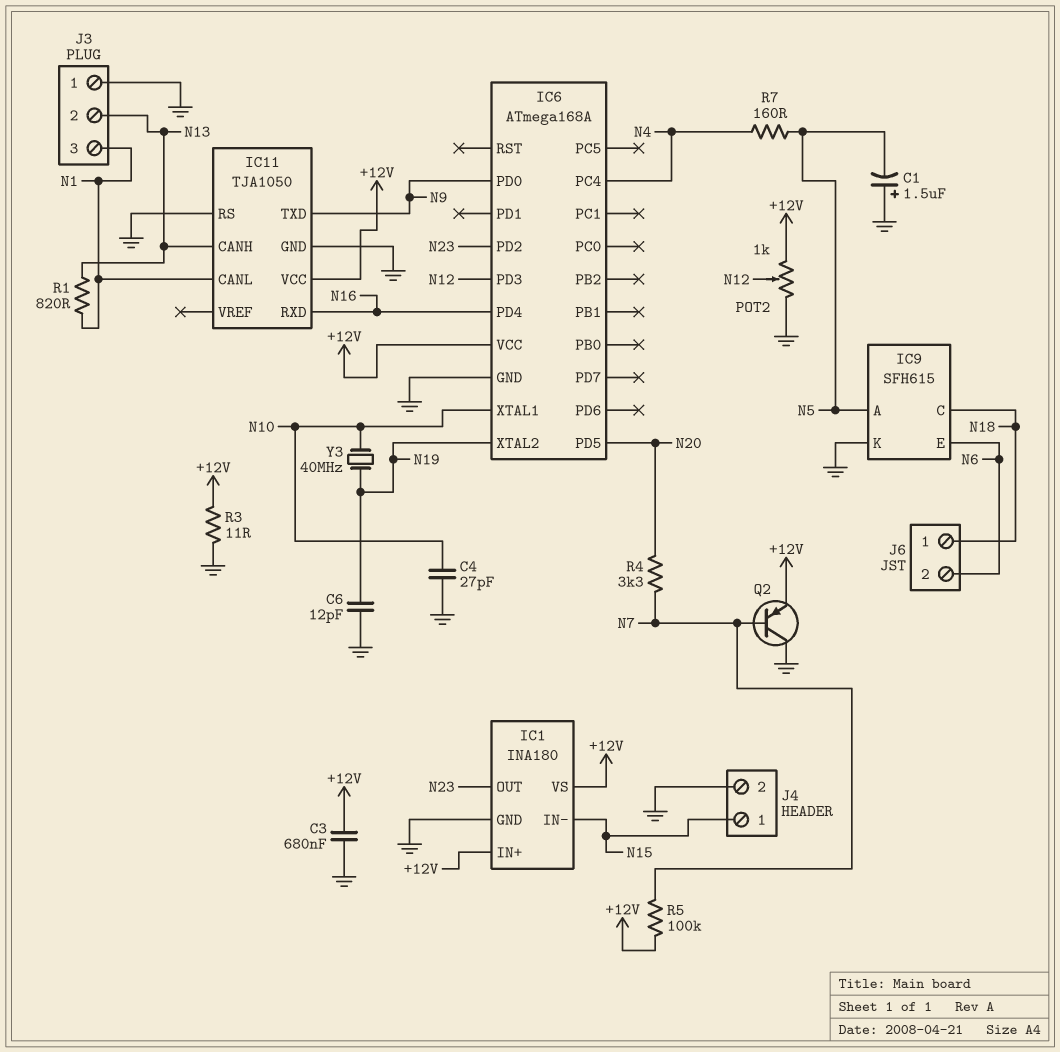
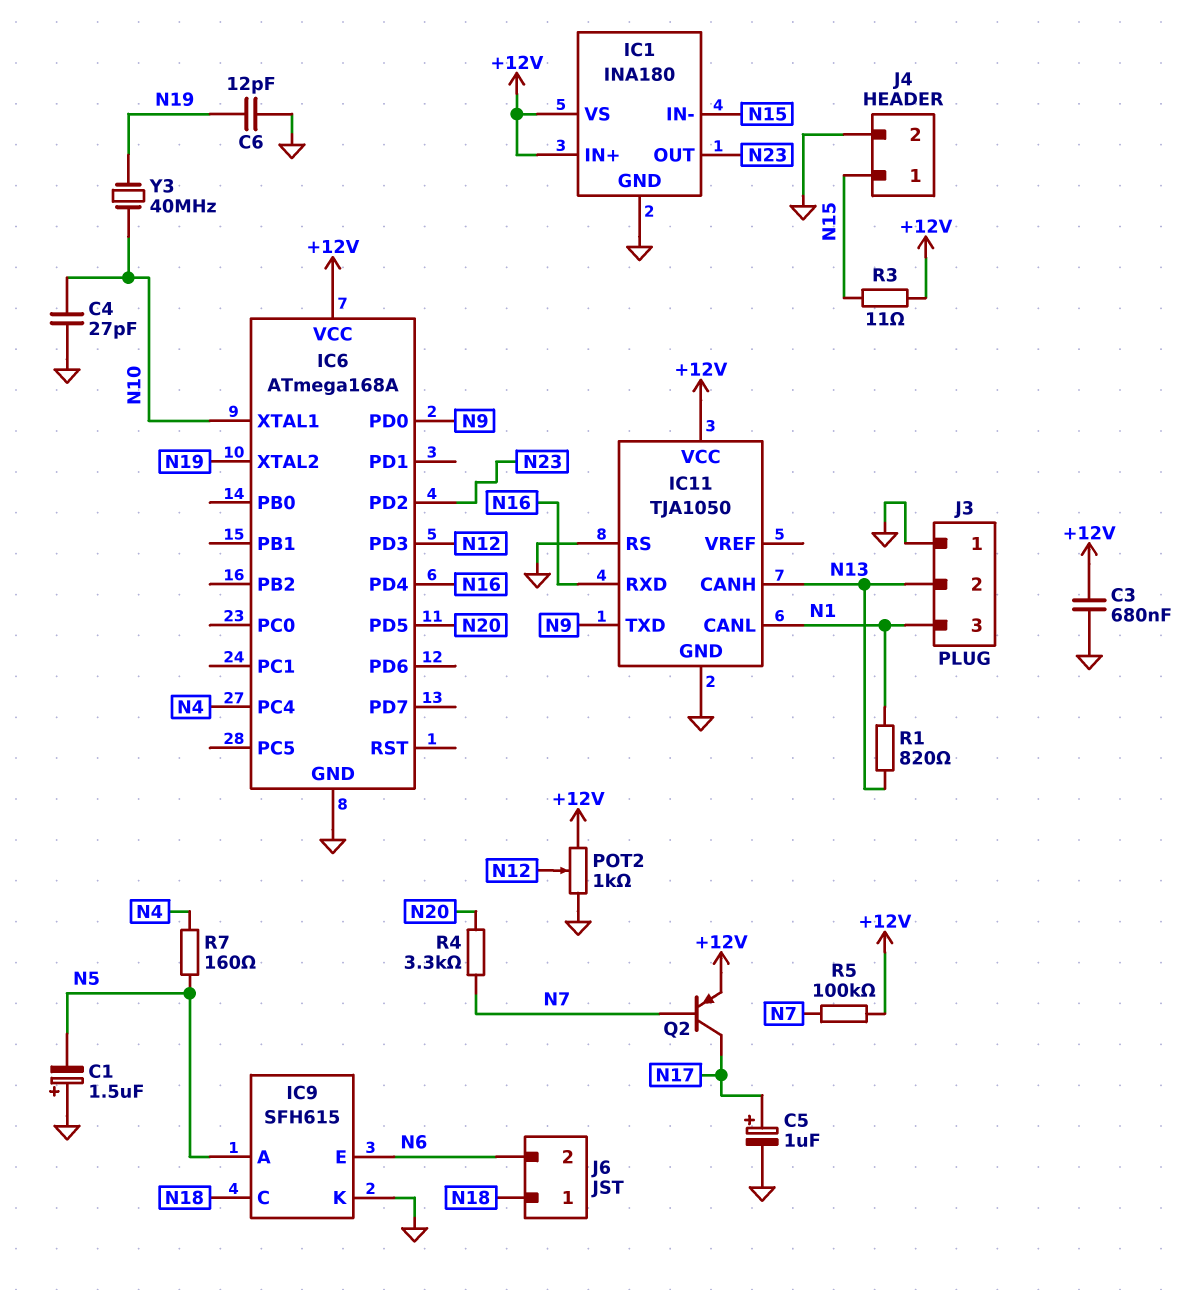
C5: none -> 1uF (plus N17, minus GND)
Q2: PNP (B N7, C GND, E +12V) -> PNP (B N7, C N17, E +12V)
R3: 11 (+12V, GND) -> 11 (+12V, N15)

